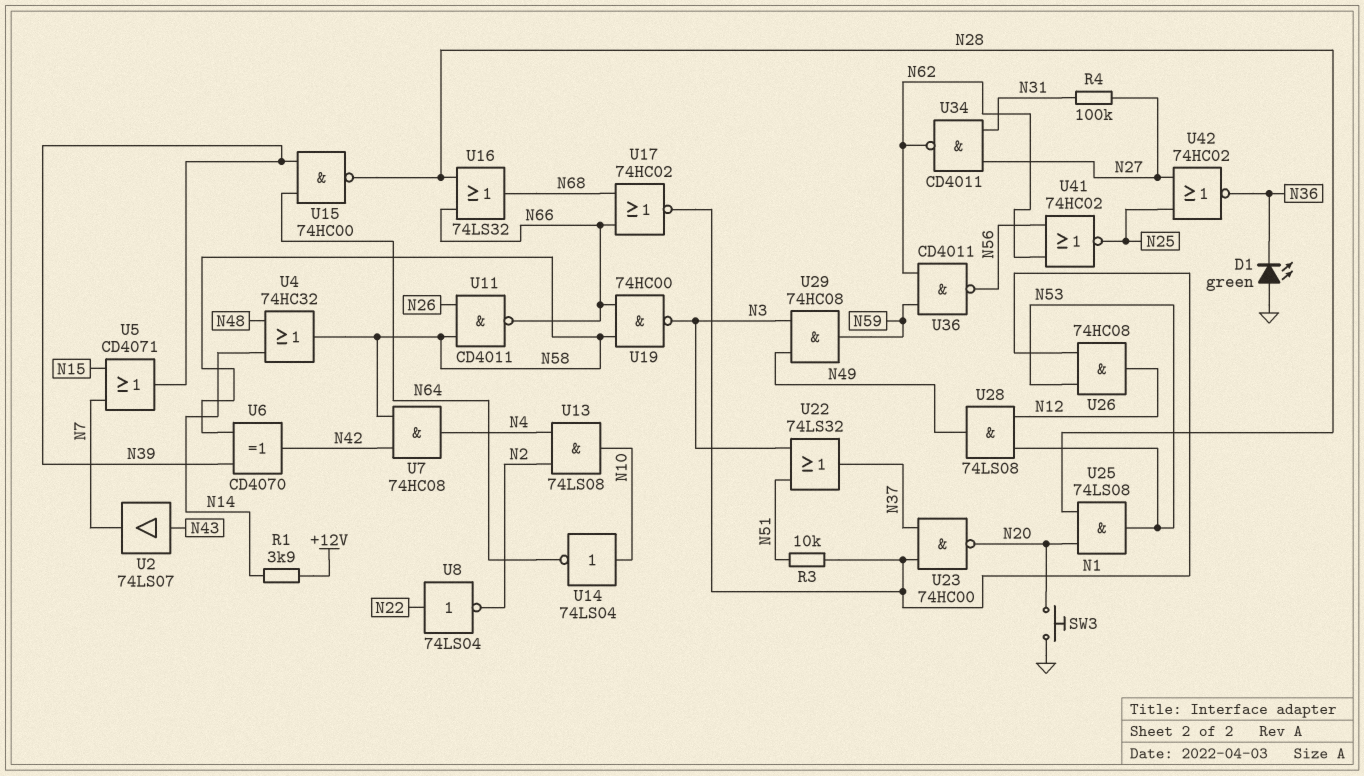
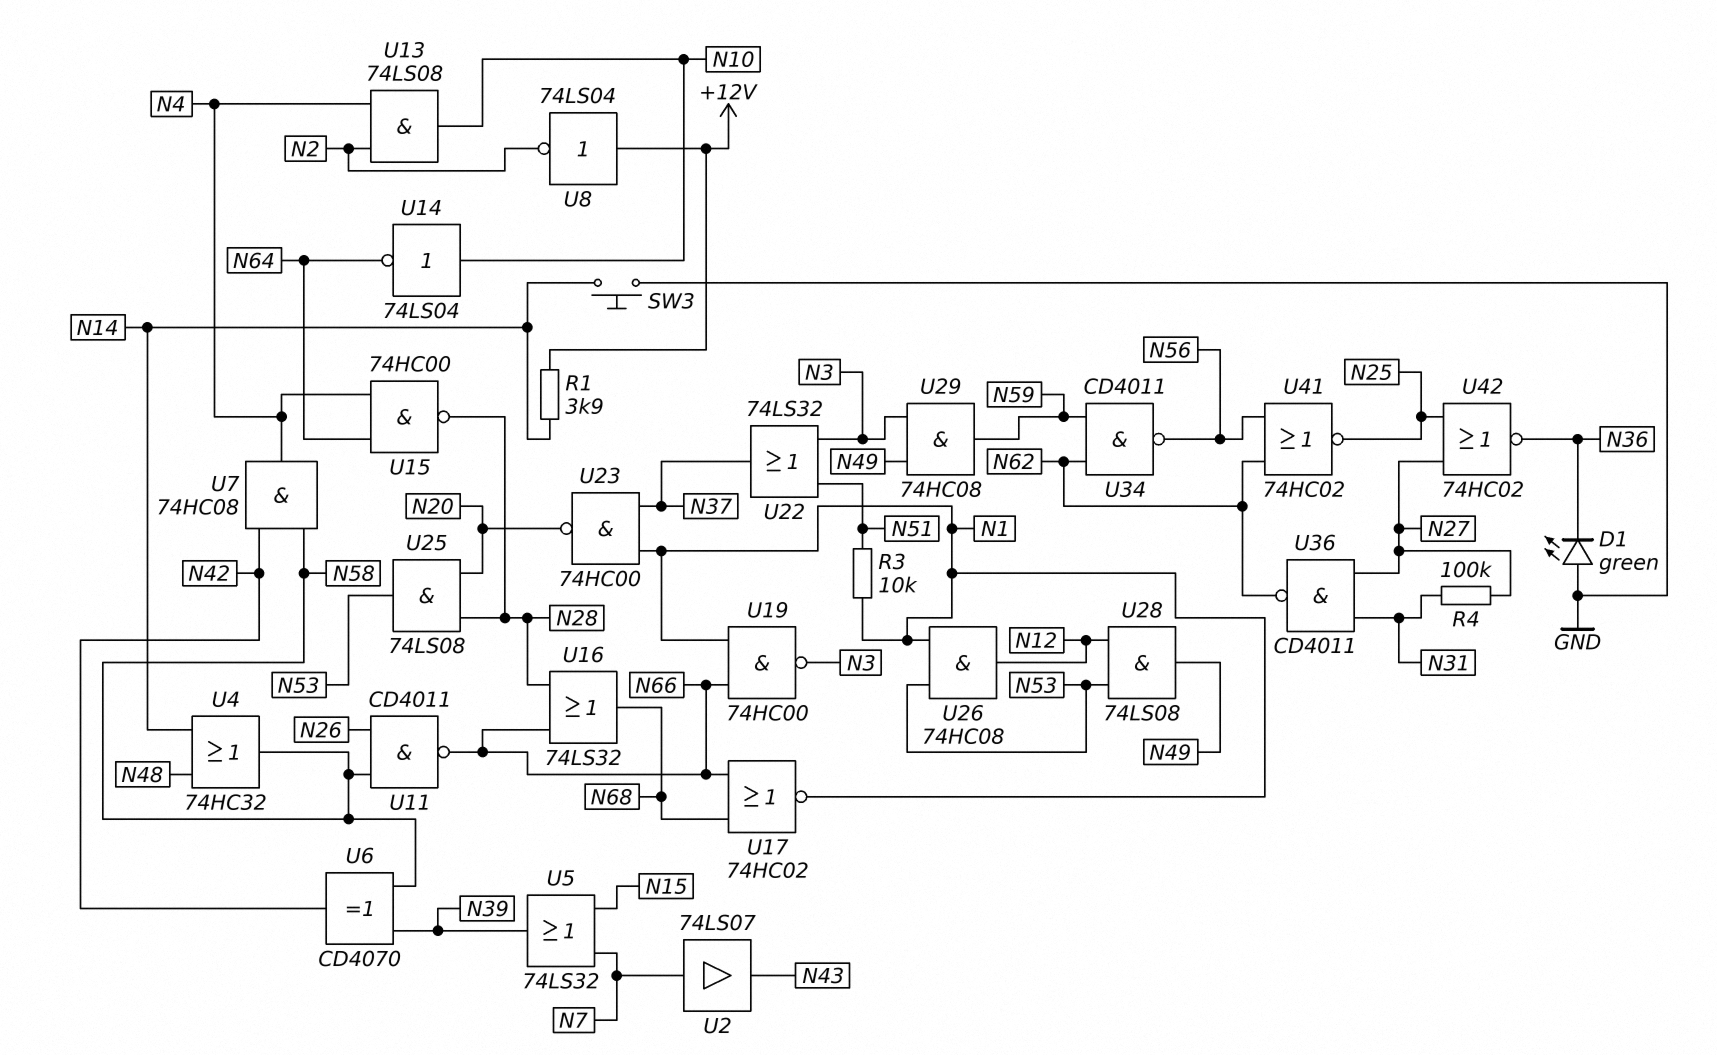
SW3: button (GND, N20) -> button (GND, N14)
U2: buffer 74LS07 (in N43, out N7) -> buffer 74LS07 (in N7, out N43)
U5: OR CD4071 (in N7, in N15, out N39) -> OR 74LS32 (in N7, in N15, out N39)
U8: NOT 74LS04 (in N22, out N2) -> NOT 74LS04 (in +12V, out N2)
U15: NAND 74HC00 (in N39, in N64, out N28) -> NAND 74HC00 (in N4, in N64, out N28)
U19: NAND 74HC00 (in N58, in N66, out N3) -> NAND 74HC00 (in N1, in N66, out N3)
U34: NAND CD4011 (in N27, in N31, out N62) -> NAND CD4011 (in N59, in N62, out N56)
U36: NAND CD4011 (in N59, in N62, out N56) -> NAND CD4011 (in N27, in N31, out N62)

